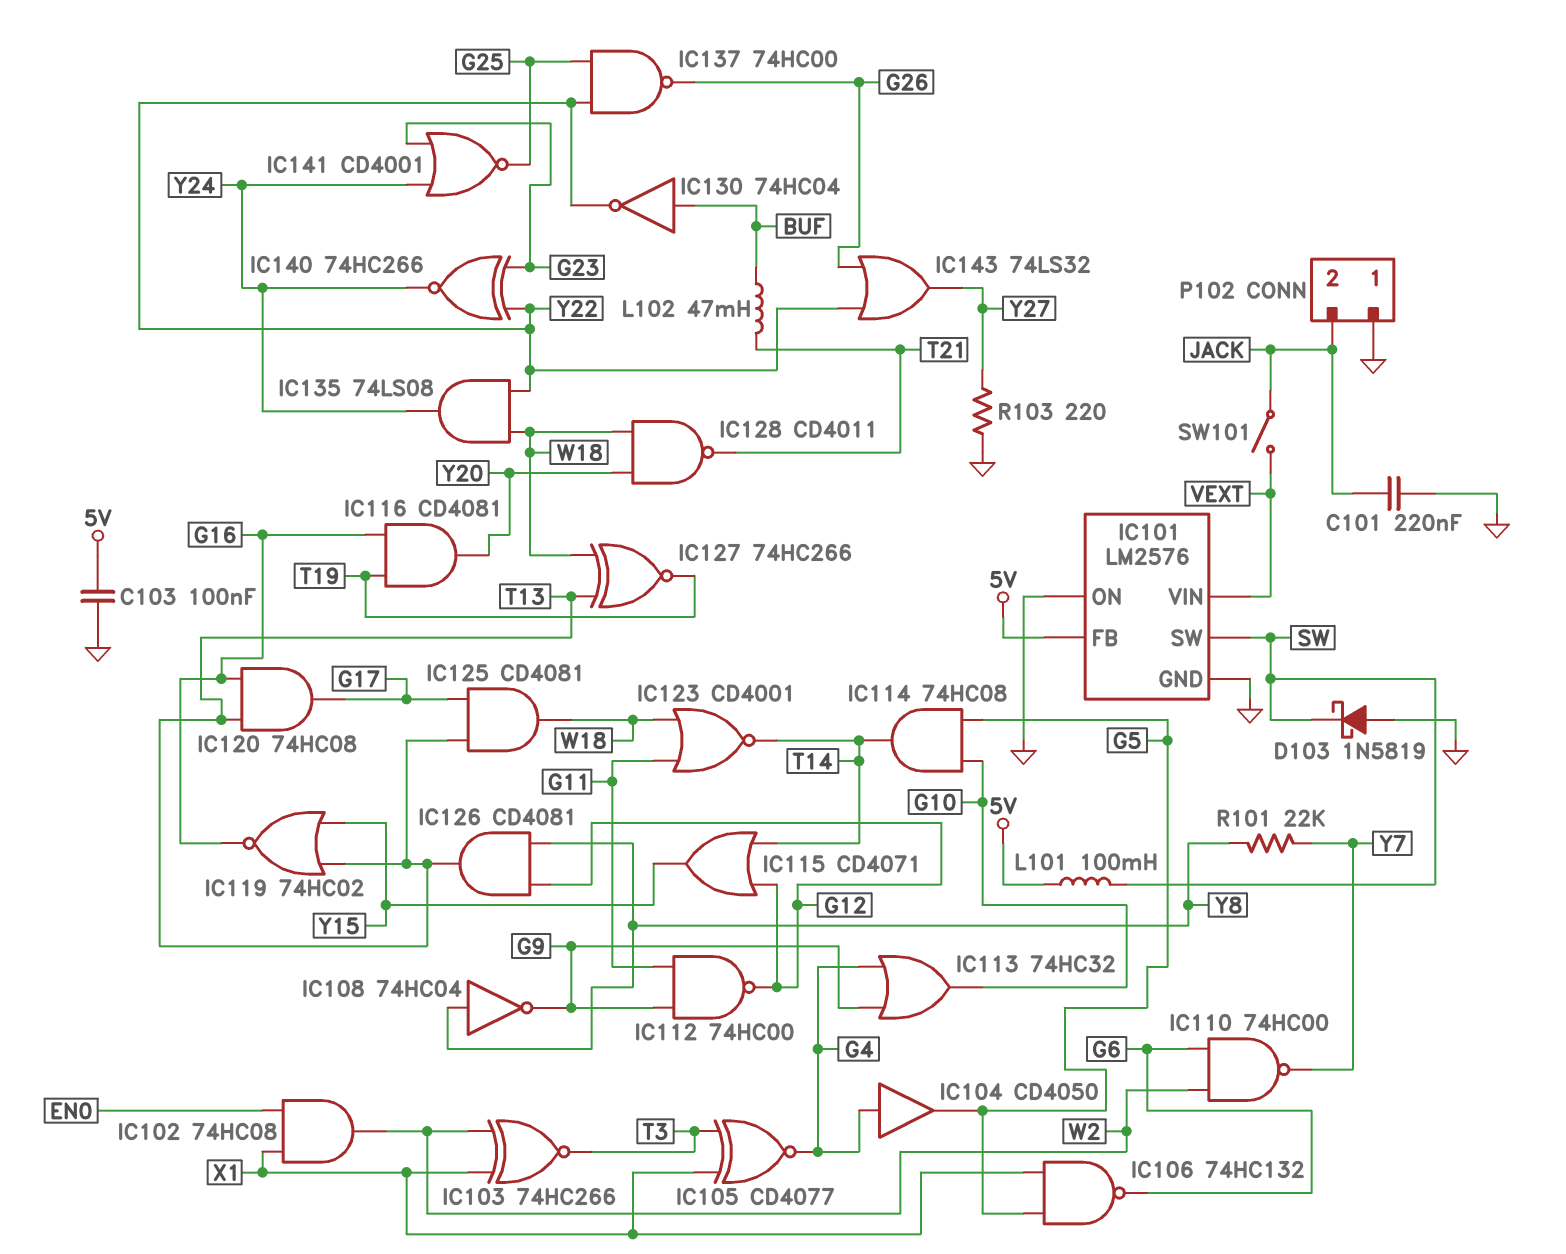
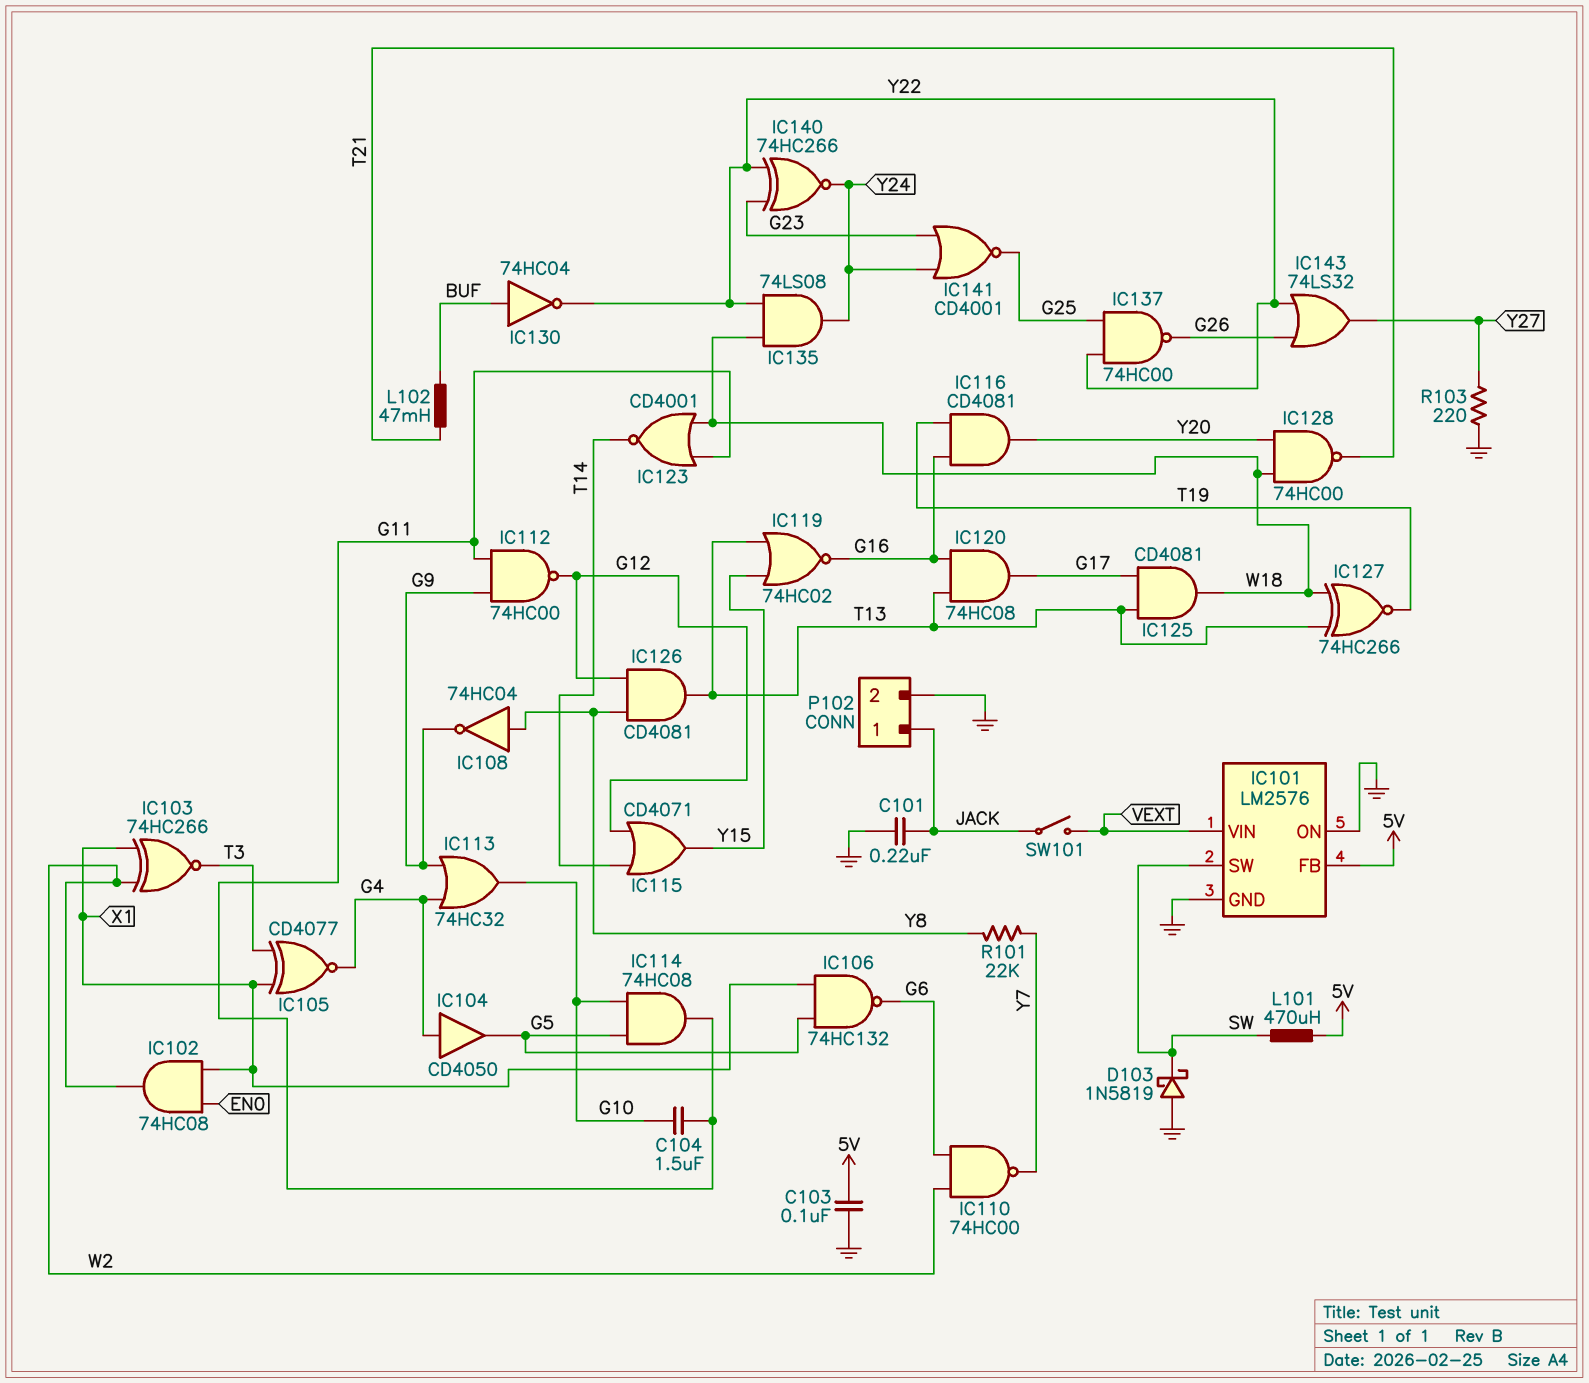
C104: none -> 1.5uF (G10, G11)
IC114: AND 74HC08 (in G5, in G10, out T14) -> AND 74HC08 (in G5, in G10, out G11)
IC128: NAND CD4011 (in W18, in Y20, out T21) -> NAND 74HC00 (in W18, in Y20, out T21)
L101: 100mH (5V, SW) -> 470uH (5V, SW)
P102 pin 1: GND -> JACK
P102 pin 2: JACK -> GND

